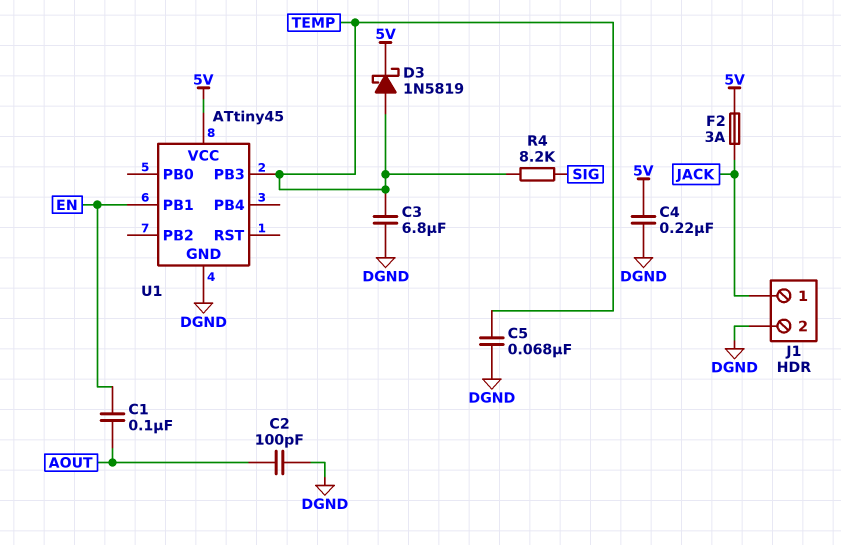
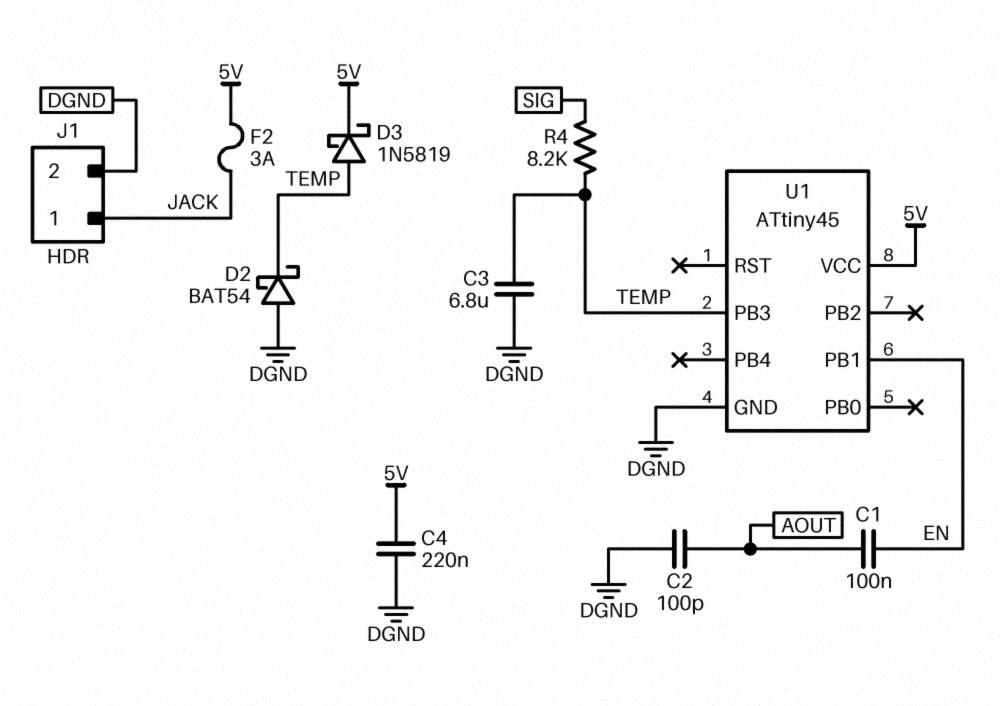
C5: 68nF (DGND, TEMP) -> none
D2: none -> schottky BAT54 (A DGND, K TEMP)

